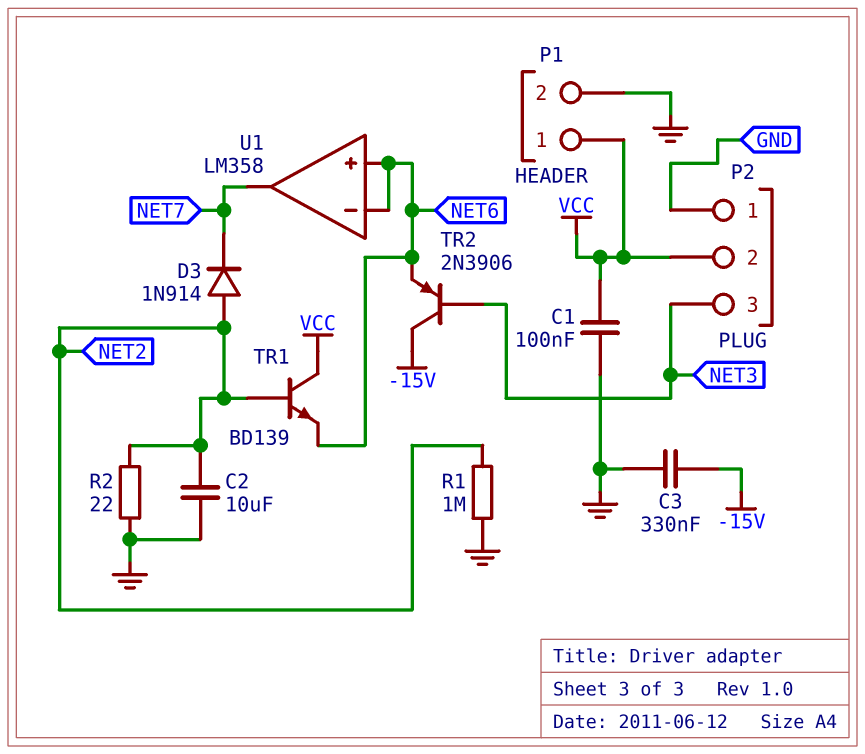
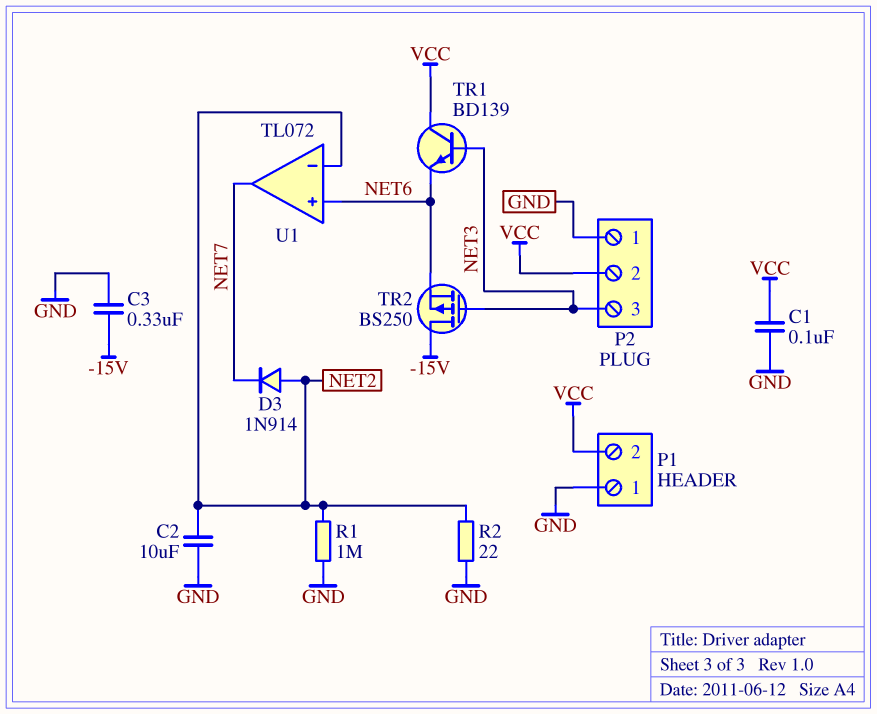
P1 pin 1: VCC -> GND
P1 pin 2: GND -> VCC
TR1: NPN BD139 (B NET2, C VCC, E NET6) -> NPN BD139 (B NET3, C VCC, E NET6)
TR2: PNP 2N3906 (B NET3, C -15V, E NET6) -> PMOS BS250 (G NET3, D -15V, S NET6)
U1: LM358 -> TL072
U1 pin in-: NET6 -> NET2

